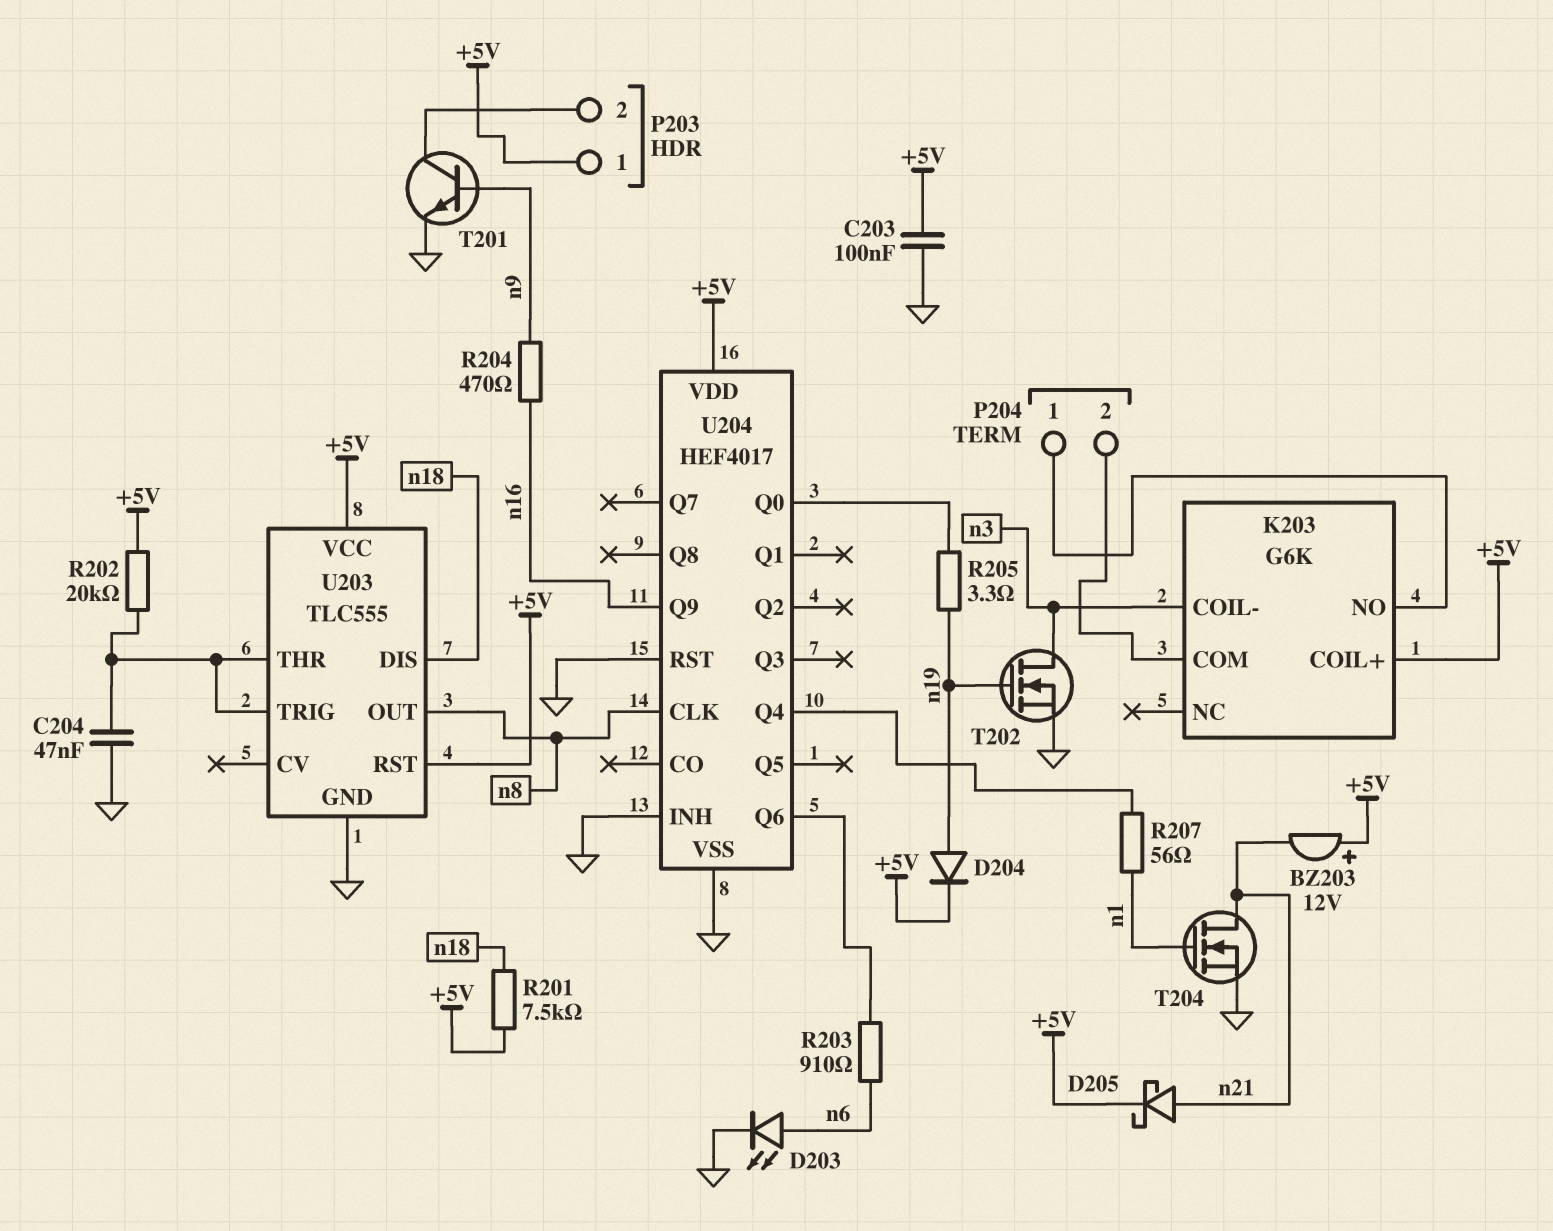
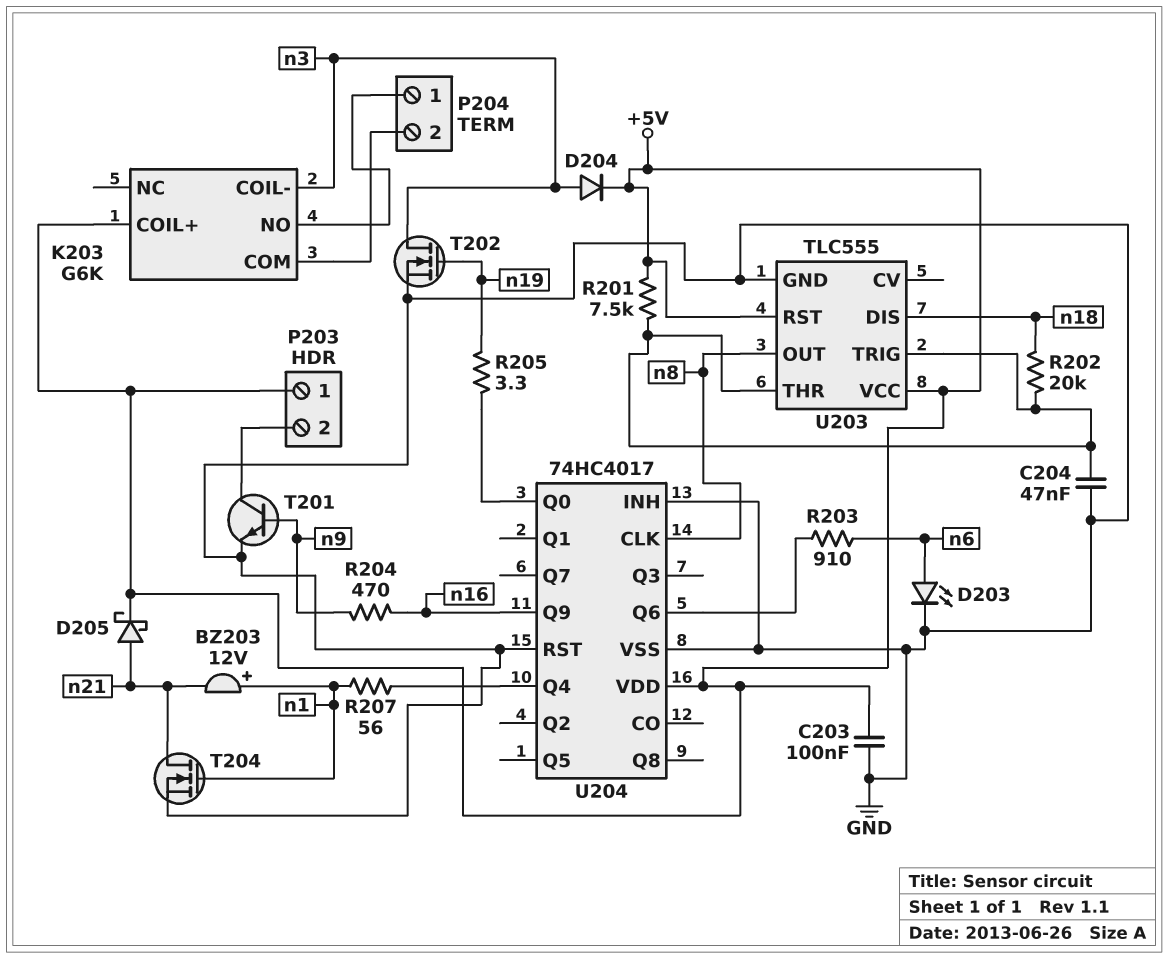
BZ203: buzzer 12V (plus +5V, minus n21) -> buzzer 12V (plus n1, minus n21)
D204: diode (A n19, K +5V) -> diode (A n3, K +5V)
R201: 7.5k (+5V, n18) -> 7.5k (+5V, U203/THR)
R202: 20k (+5V, U203/THR) -> 20k (U203/THR, n18)
U204: HEF4017 -> 74HC4017

